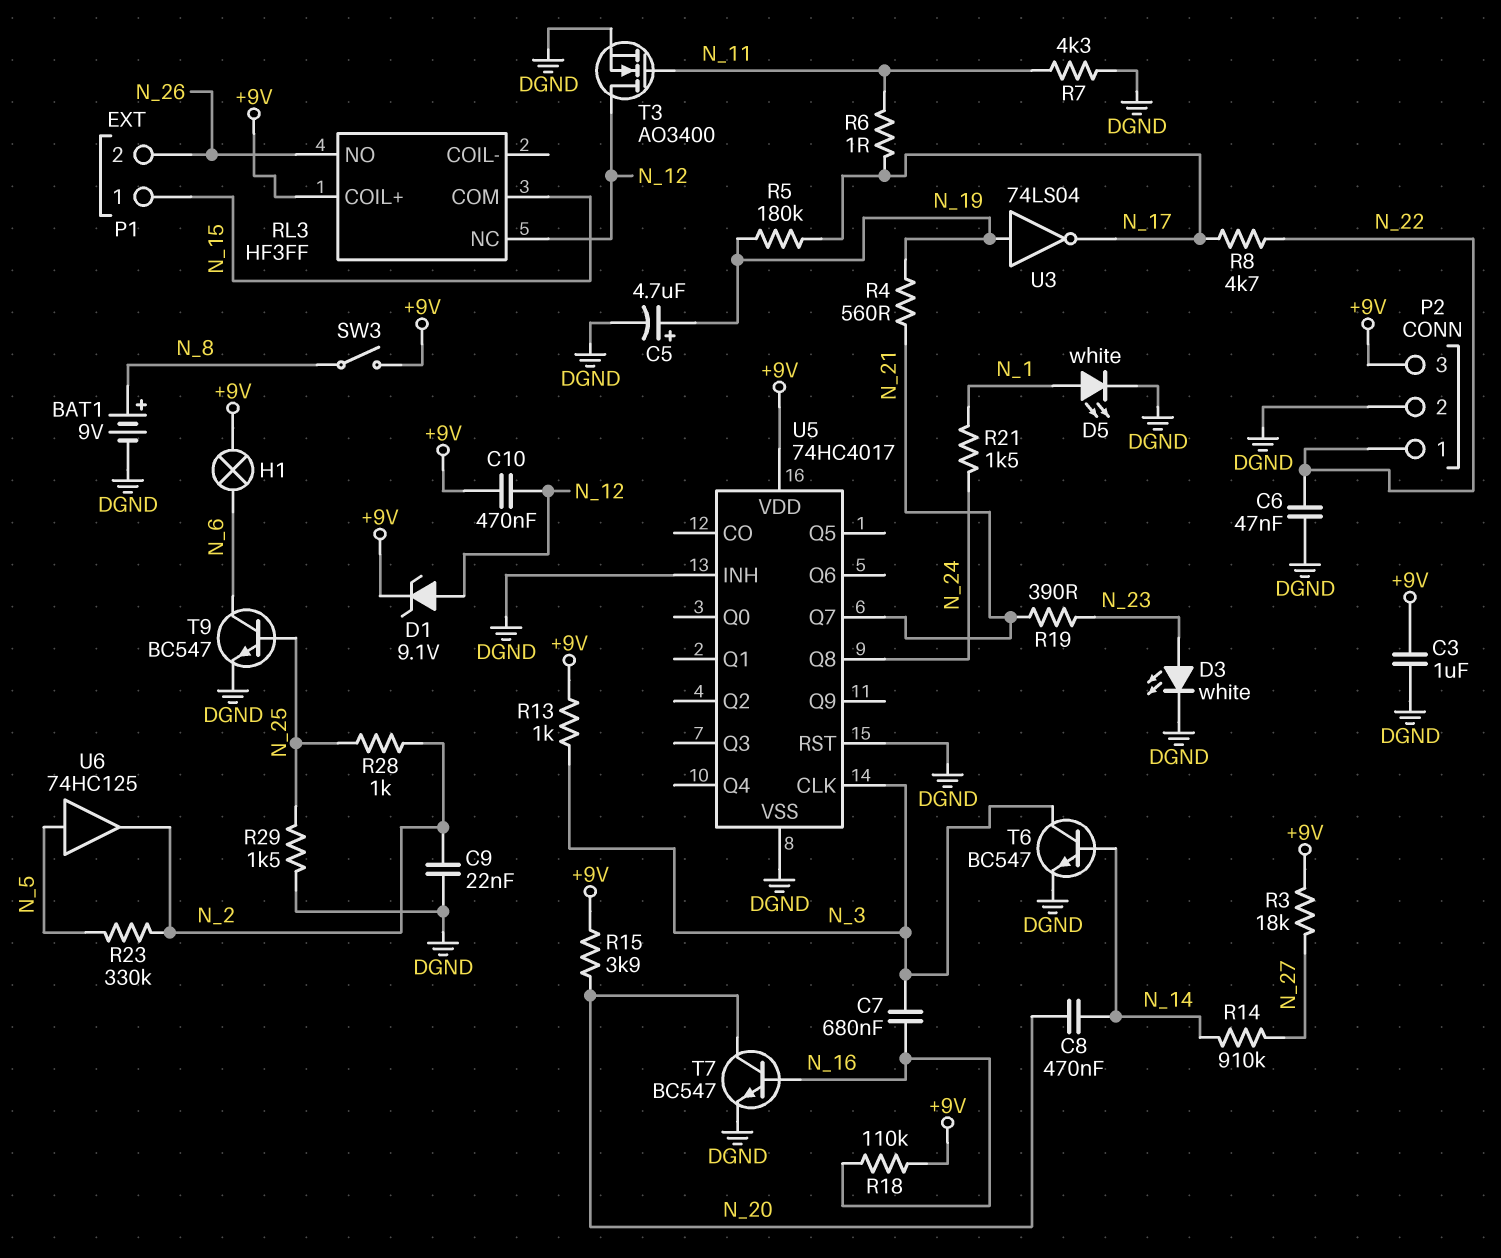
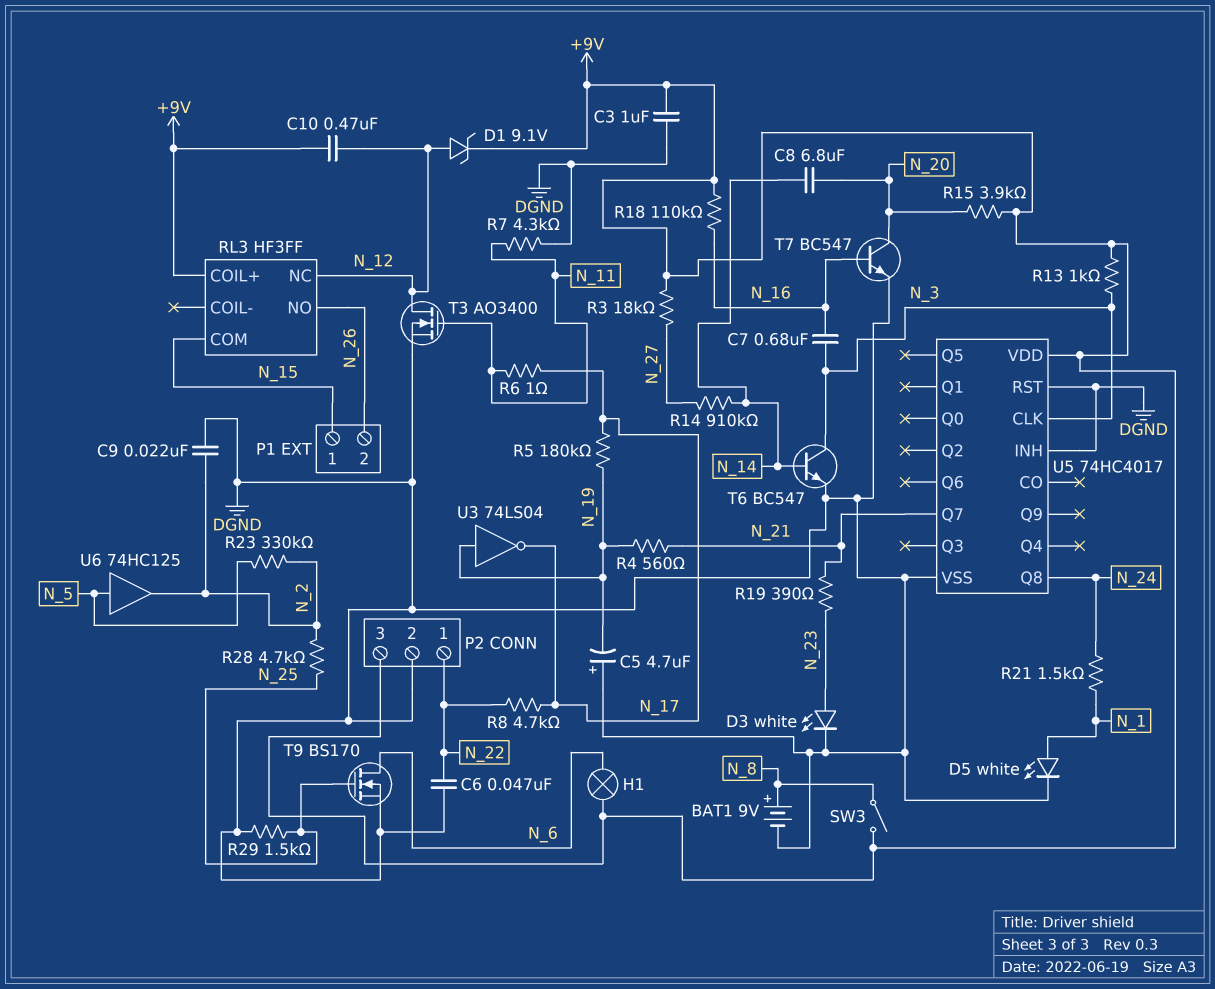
C5: 4.7uF (plus N_19, minus DGND) -> 4.7uF (plus DGND, minus N_19)
C8: 470nF (N_14, N_20) -> 6.8uF (N_14, N_20)
R28: 1k (N_2, N_25) -> 4.7k (N_2, N_25)
T9: NPN BC547 (B N_25, C N_6, E DGND) -> NMOS BS170 (G N_25, D N_6, S DGND)

